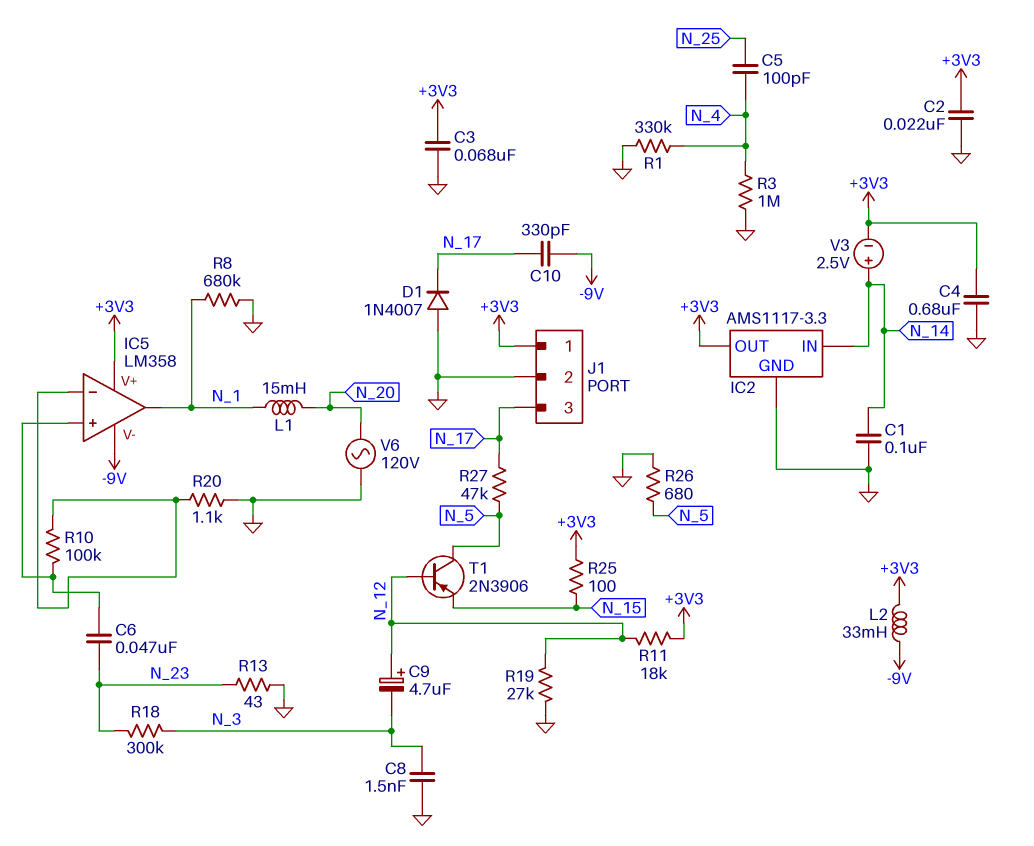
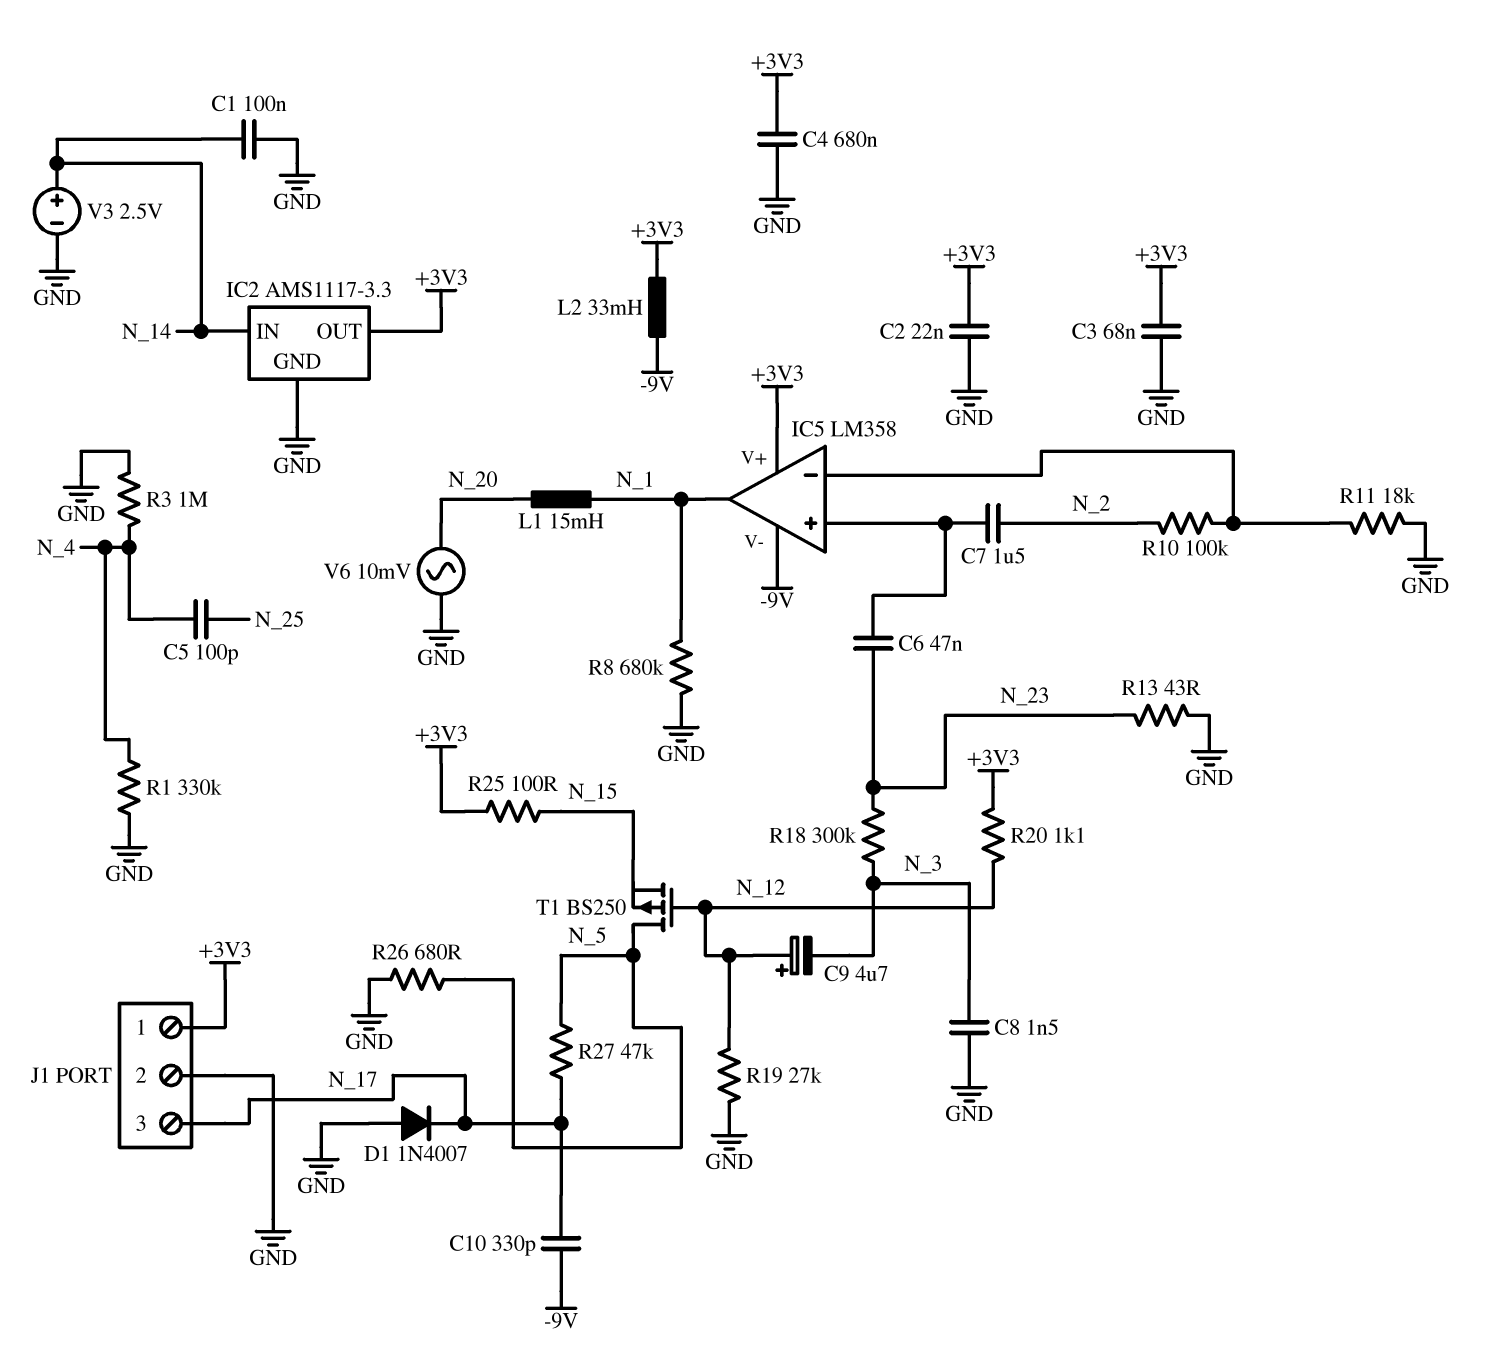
C7: none -> 1.5uF (IC5/in+, N_2)
R10: 100k (IC5/in+, IC5/in-) -> 100k (IC5/in-, N_2)
R11: 18k (+3V3, N_12) -> 18k (GND, IC5/in-)
R20: 1.1k (GND, IC5/in-) -> 1.1k (+3V3, N_12)
T1: PNP 2N3906 (B N_12, C N_5, E N_15) -> PMOS BS250 (G N_12, D N_5, S N_15)
V3: 2.5V (plus N_14, minus +3V3) -> 2.5V (plus N_14, minus GND)
V6: AC 120V (GND, N_20) -> AC 10mV (GND, N_20)

